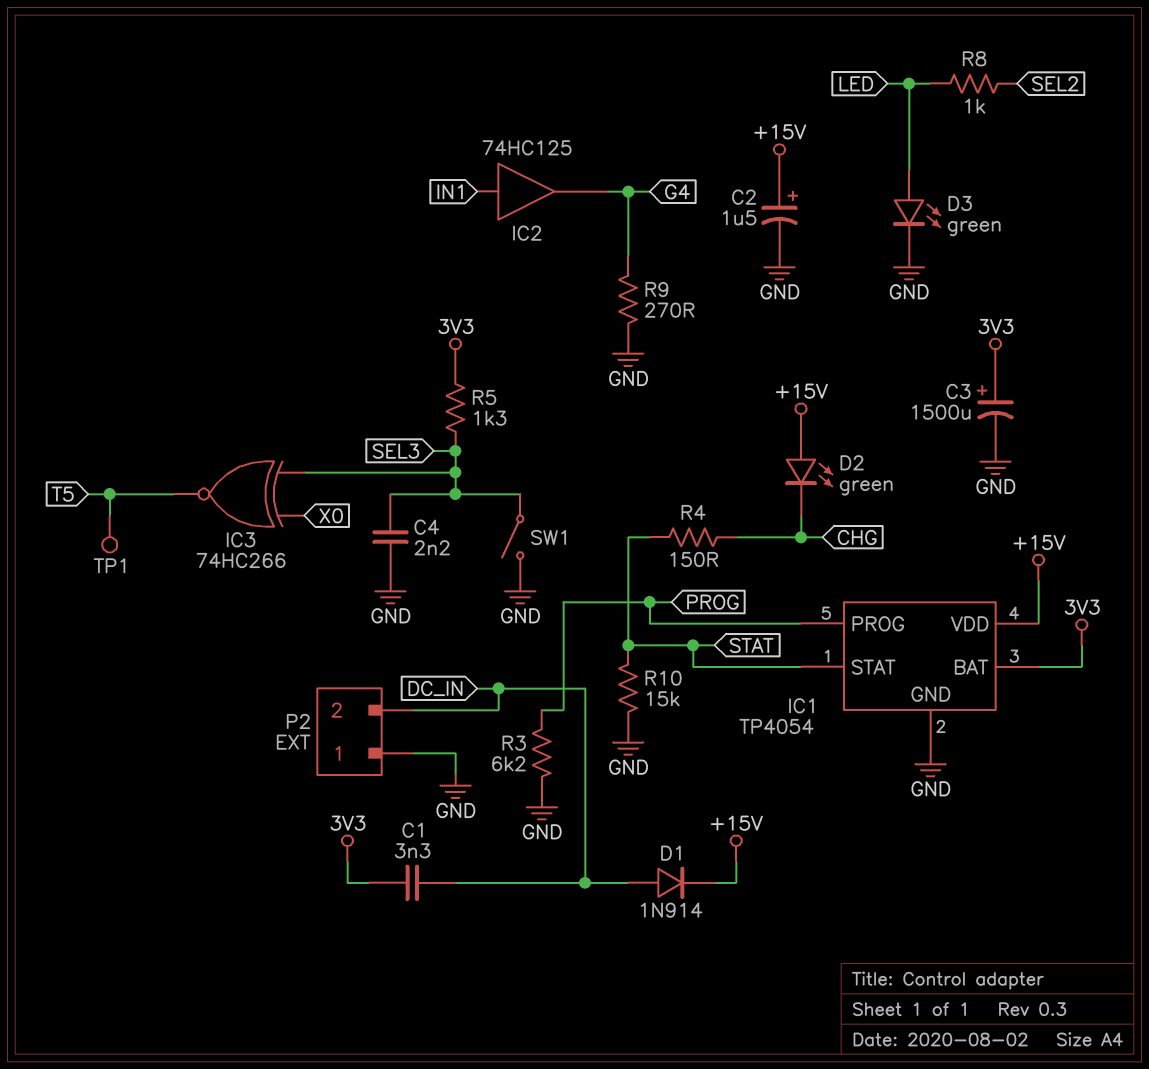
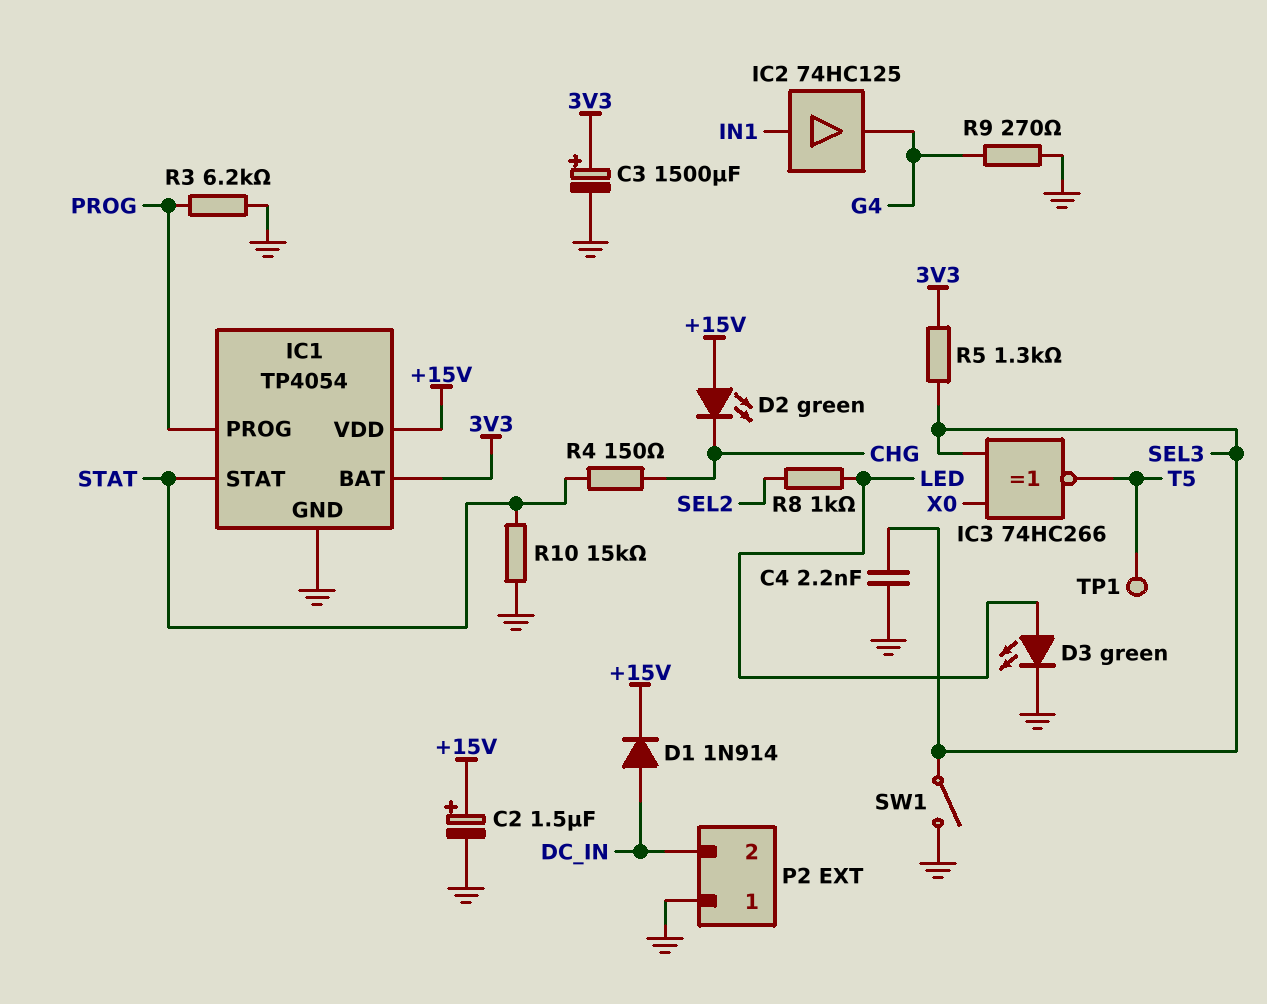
C1: 3.3nF (3V3, DC_IN) -> none

